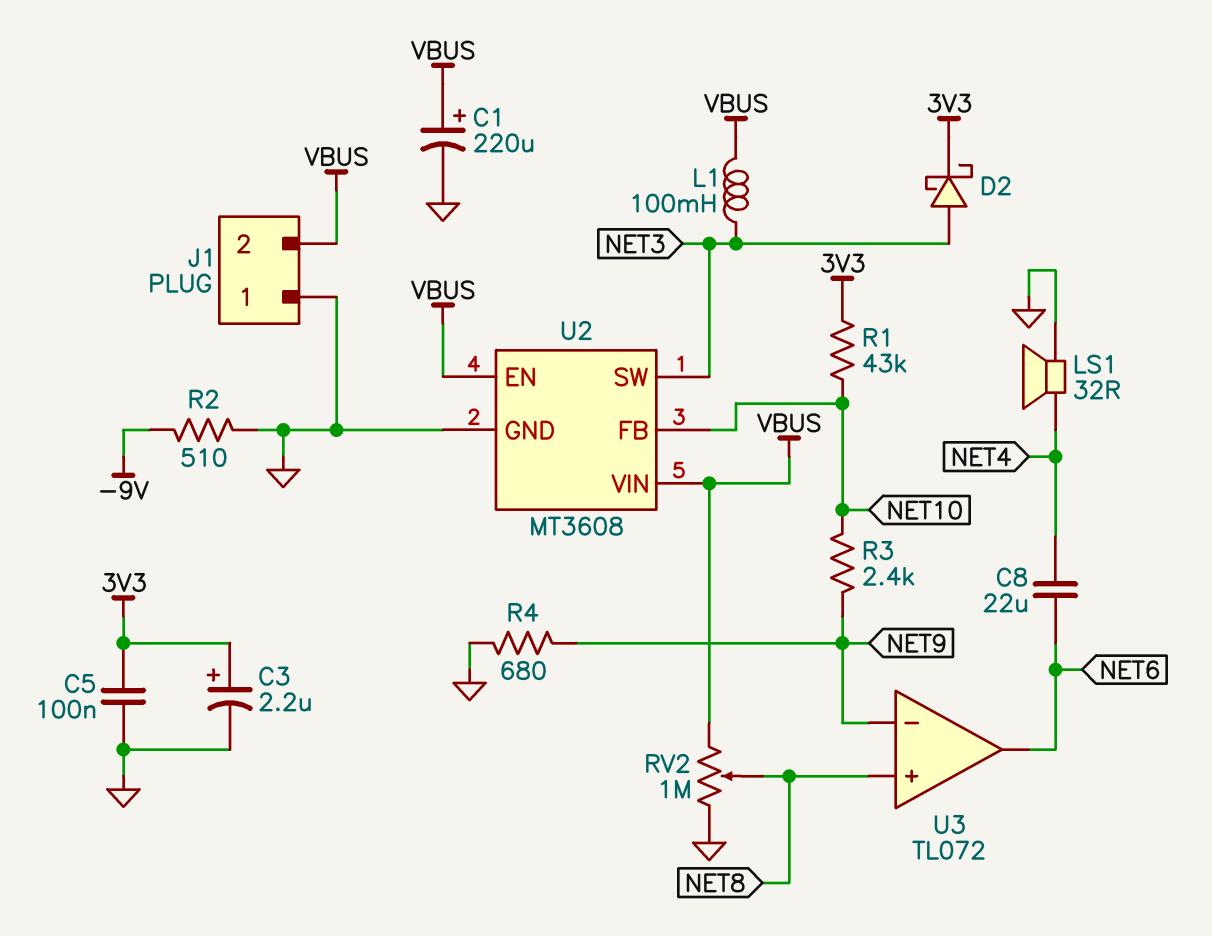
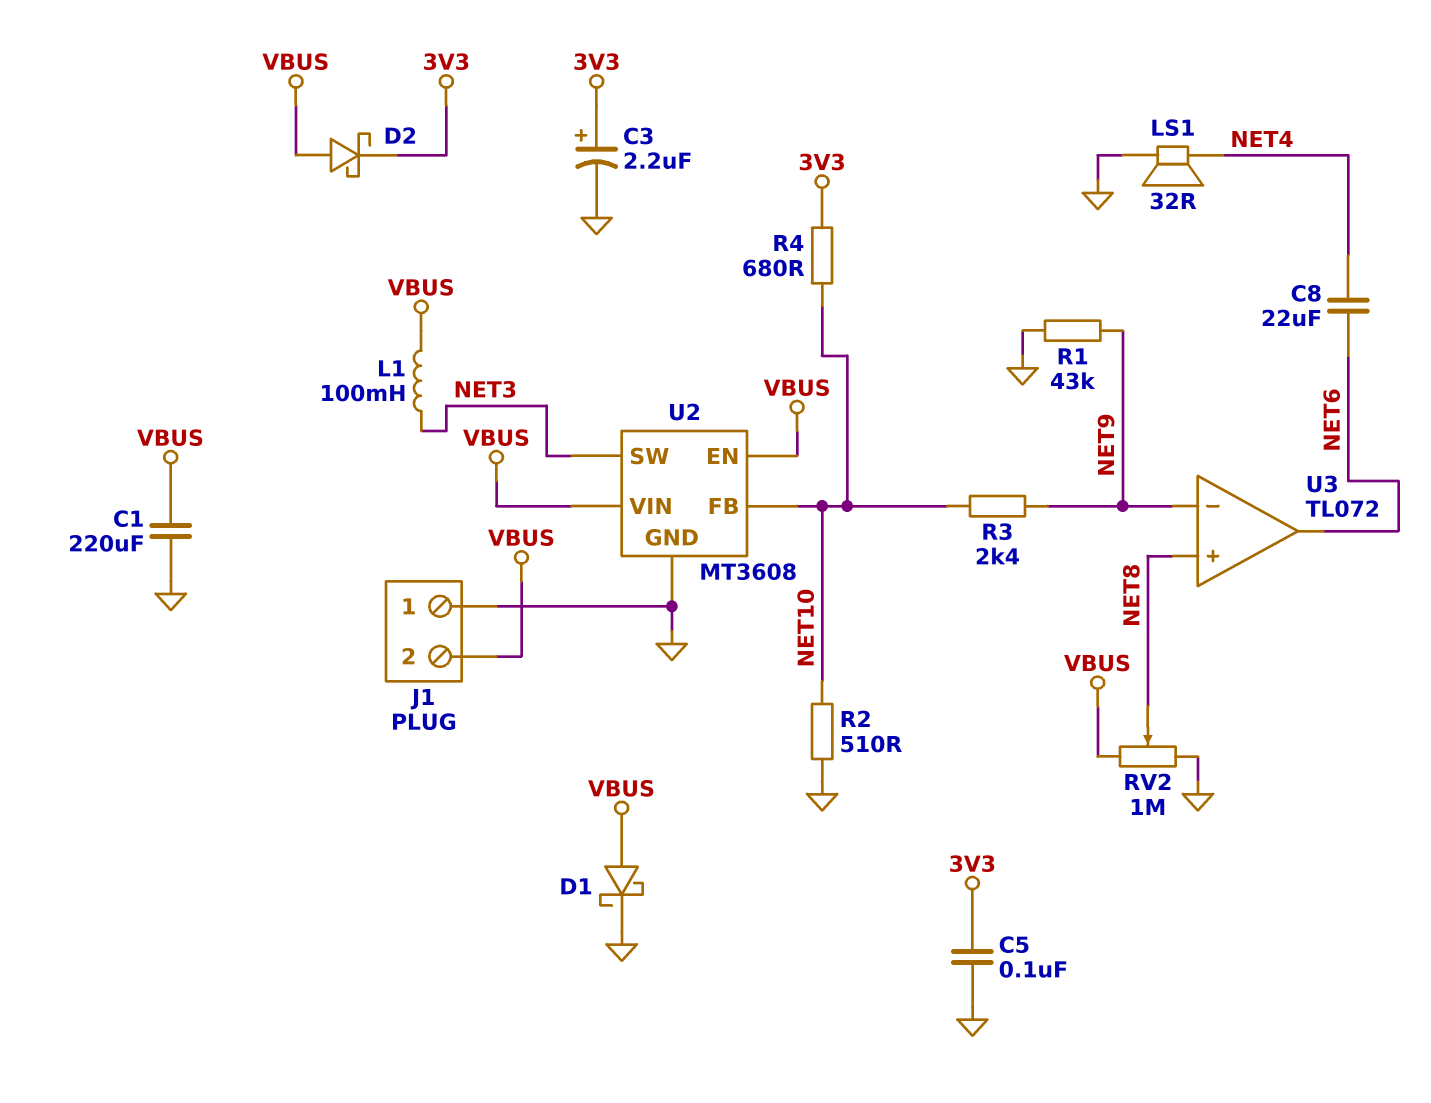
C1: 220uF (plus VBUS, minus GND) -> 220uF (GND, VBUS)
D1: none -> schottky (A VBUS, K GND)
D2: schottky (A NET3, K 3V3) -> schottky (A VBUS, K 3V3)
R1: 43k (3V3, NET10) -> 43k (GND, NET9)
R2: 510 (-9V, GND) -> 510 (GND, NET10)
R4: 680 (GND, NET9) -> 680 (3V3, NET10)

